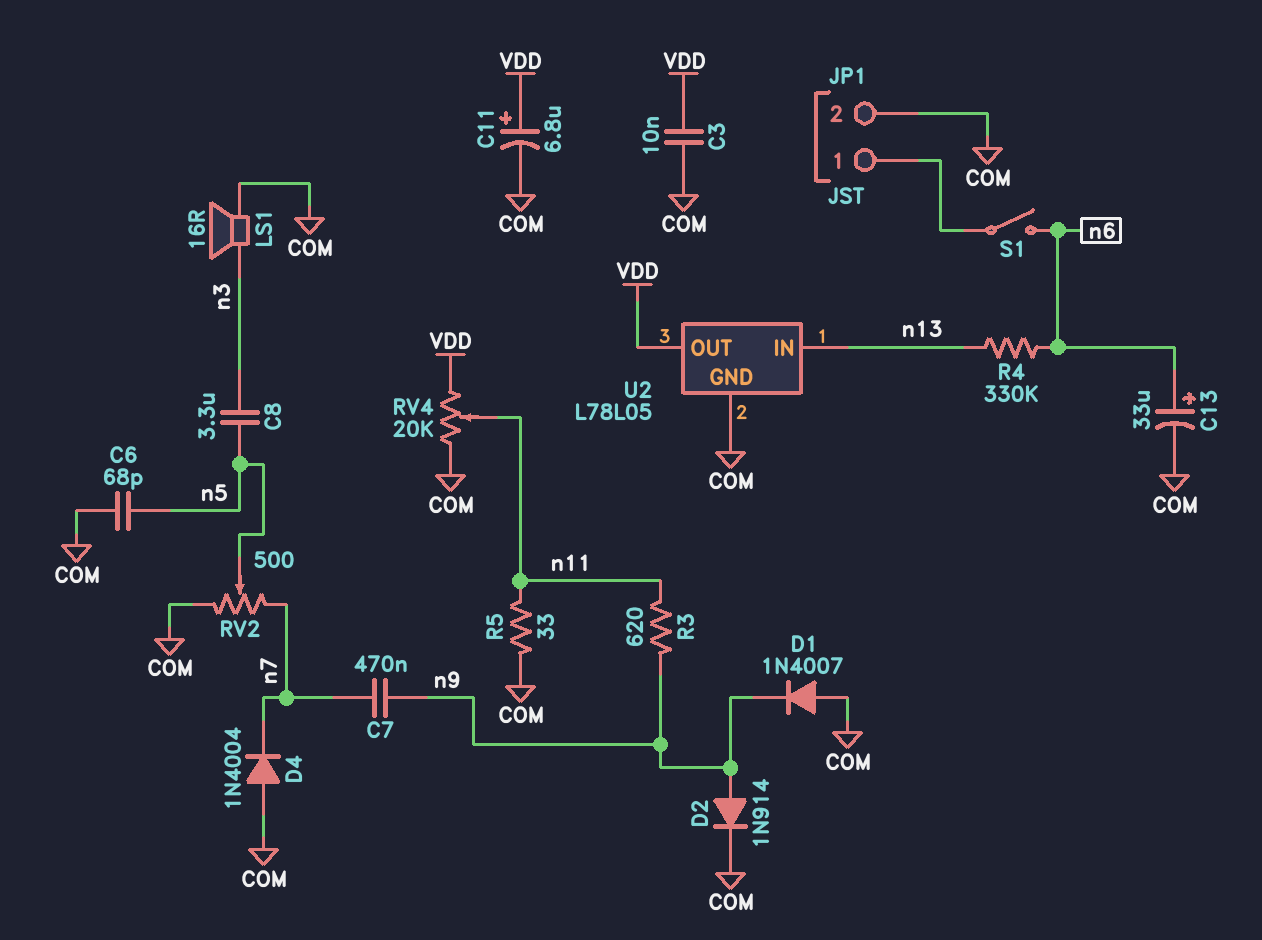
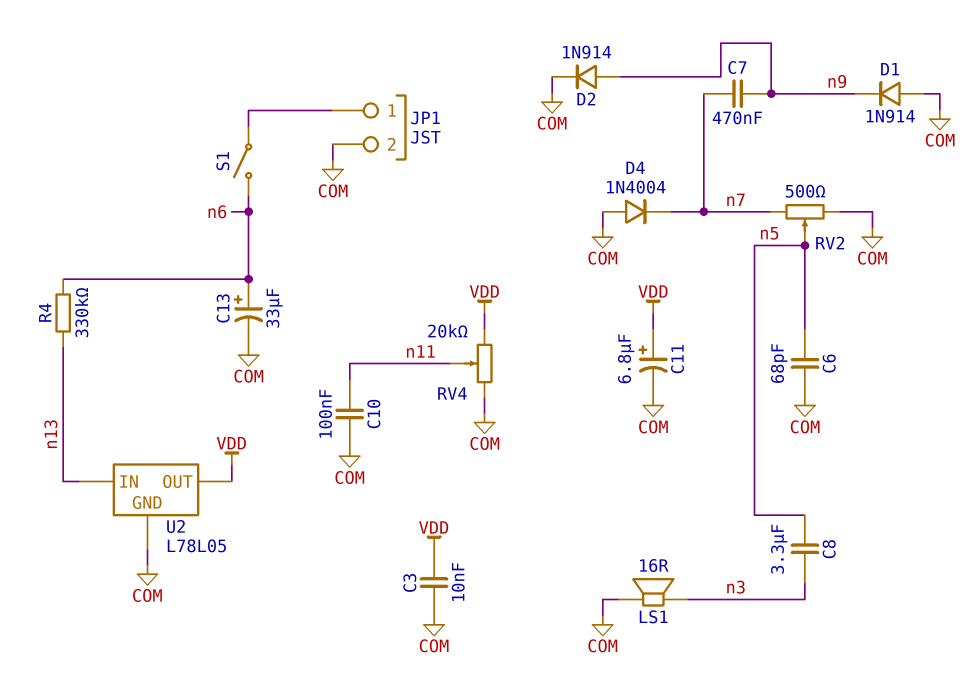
C10: none -> 100nF (COM, n11)
D1: diode 1N4007 (A COM, K n9) -> diode 1N914 (A COM, K n9)
R3: 620 (n9, n11) -> none
R5: 33 (COM, n11) -> none

